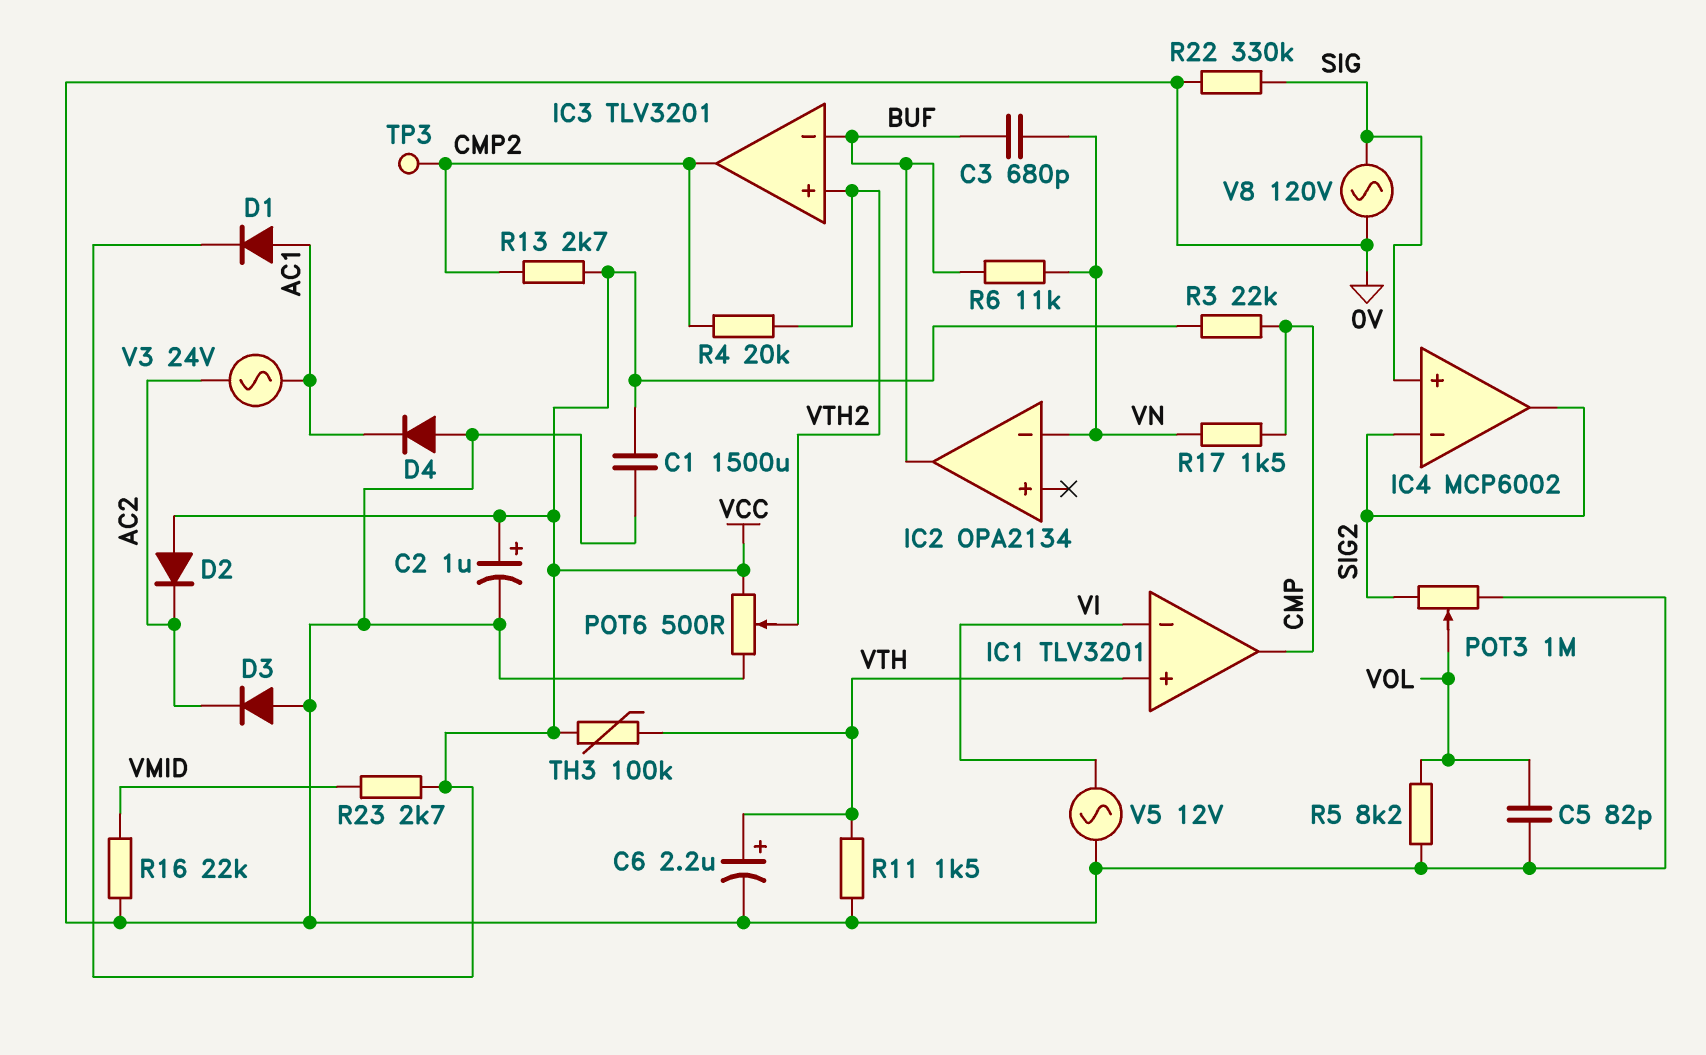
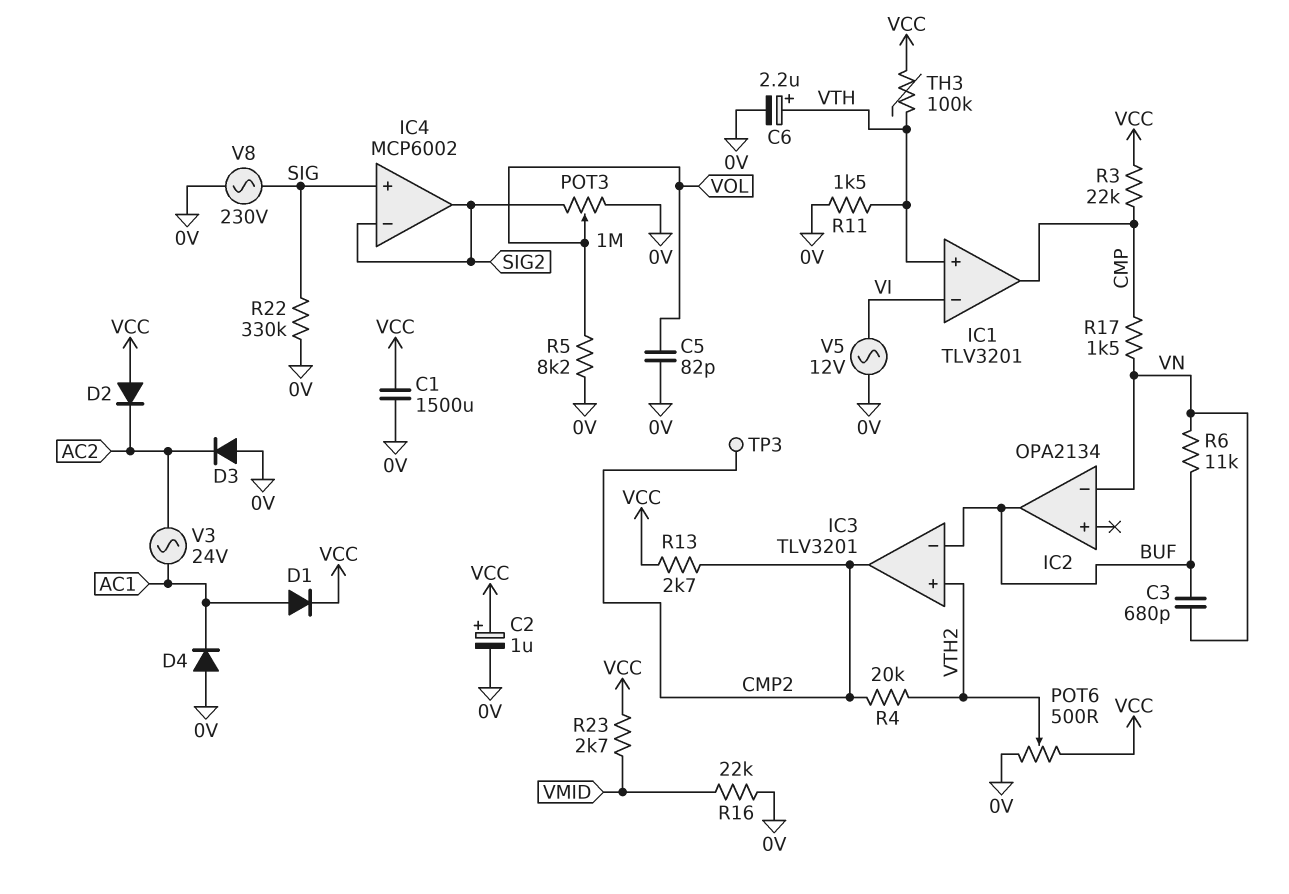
V8: AC 120V (0V, SIG) -> AC 230V (0V, SIG)

